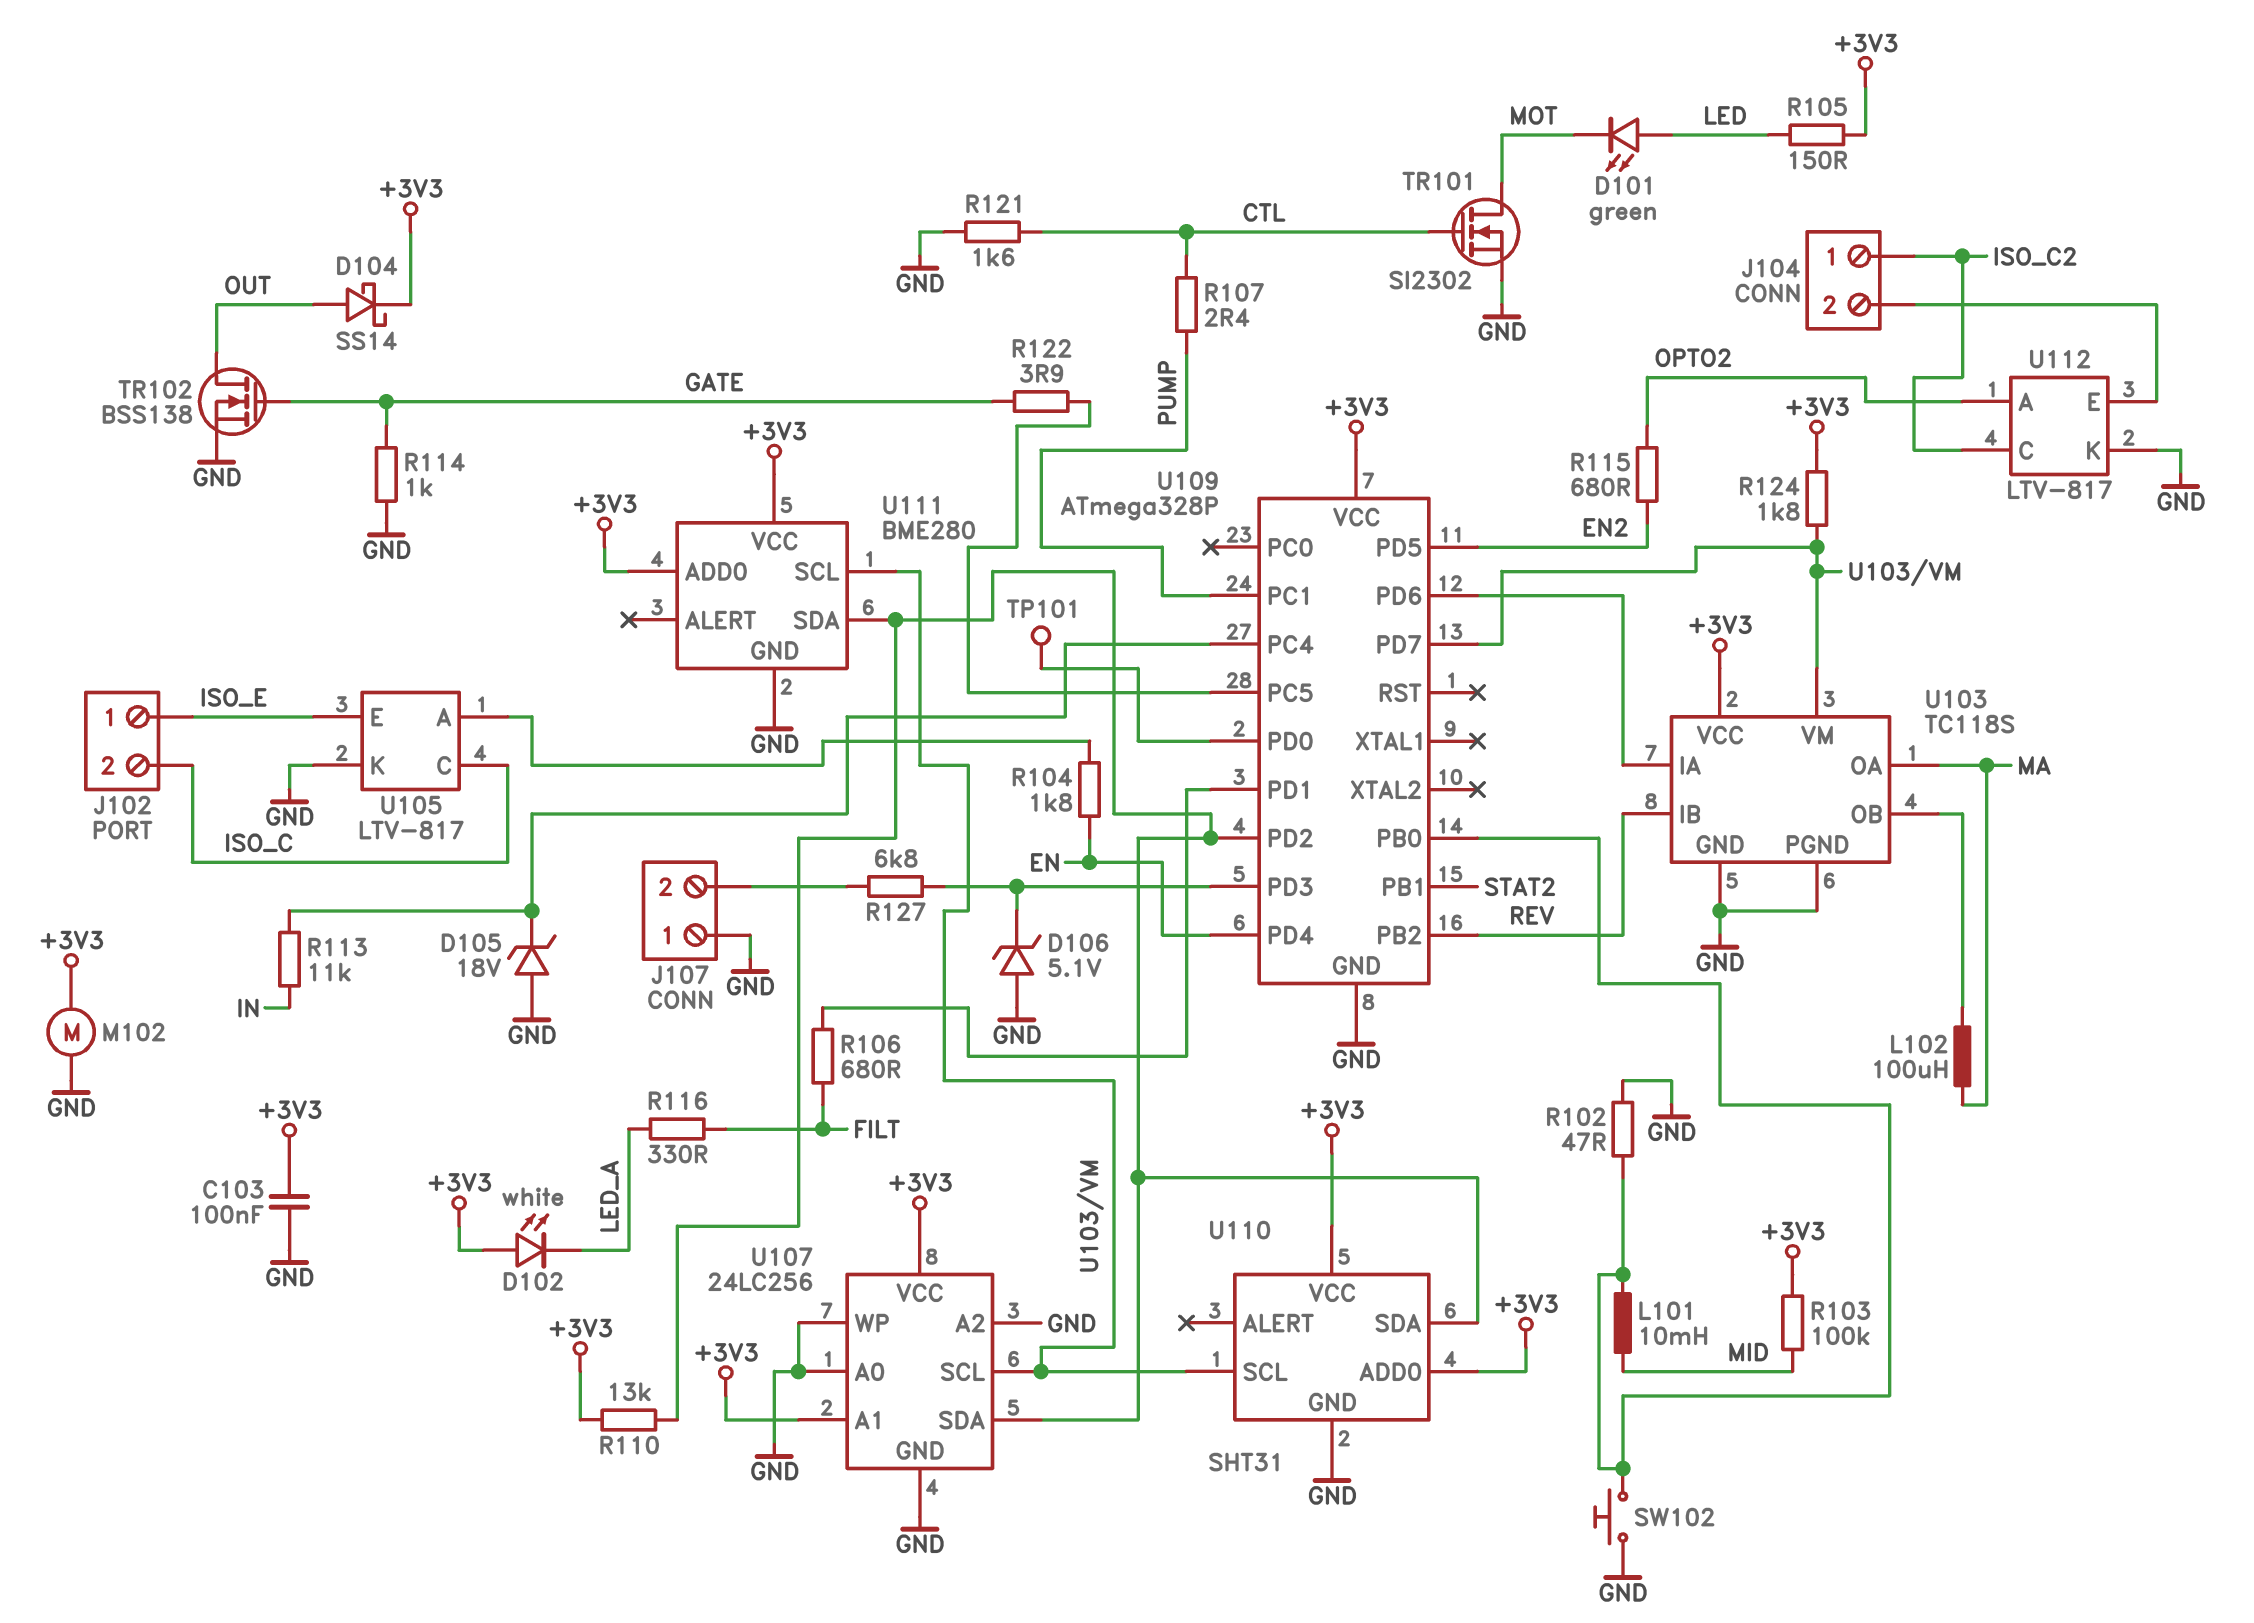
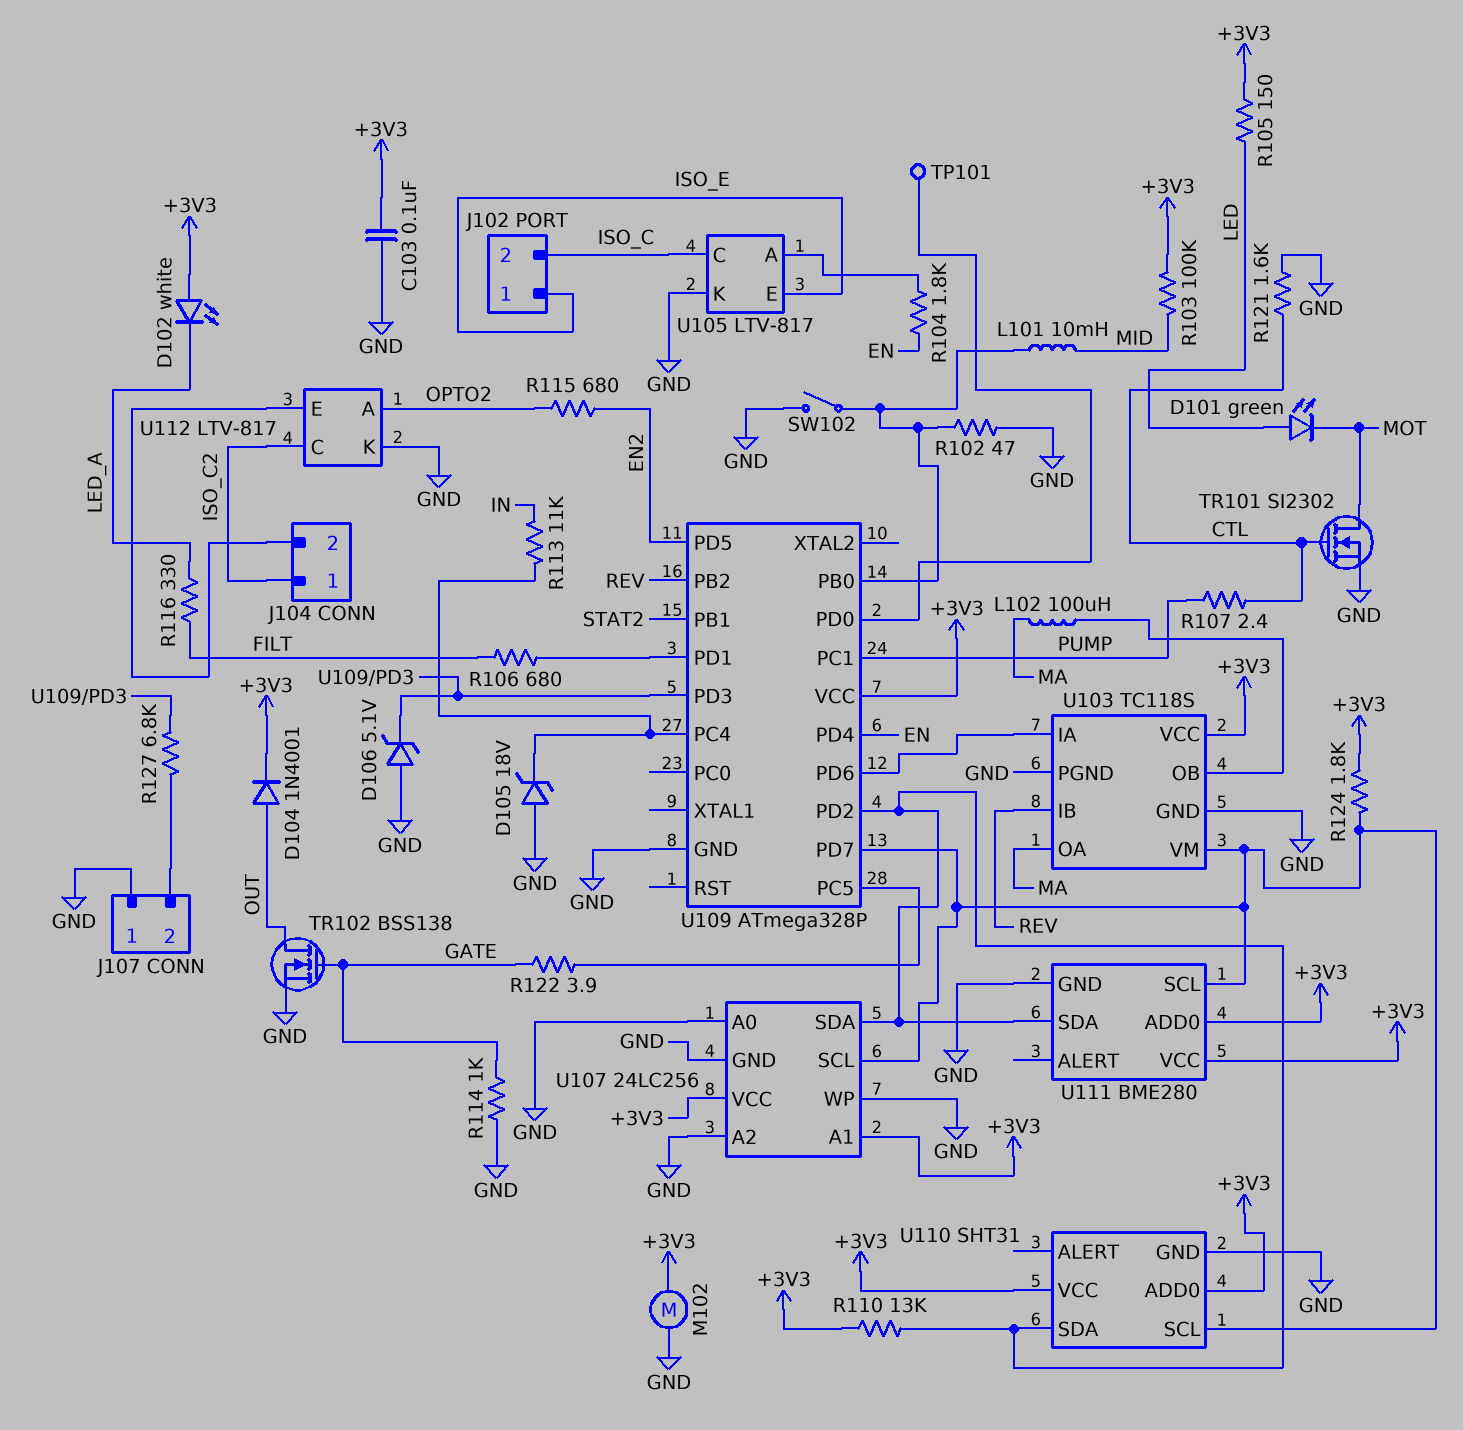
D104: schottky SS14 (A OUT, K +3V3) -> diode 1N4001 (A OUT, K +3V3)
SW102: button (GND, U109/PB0) -> switch (GND, U109/PB0)

